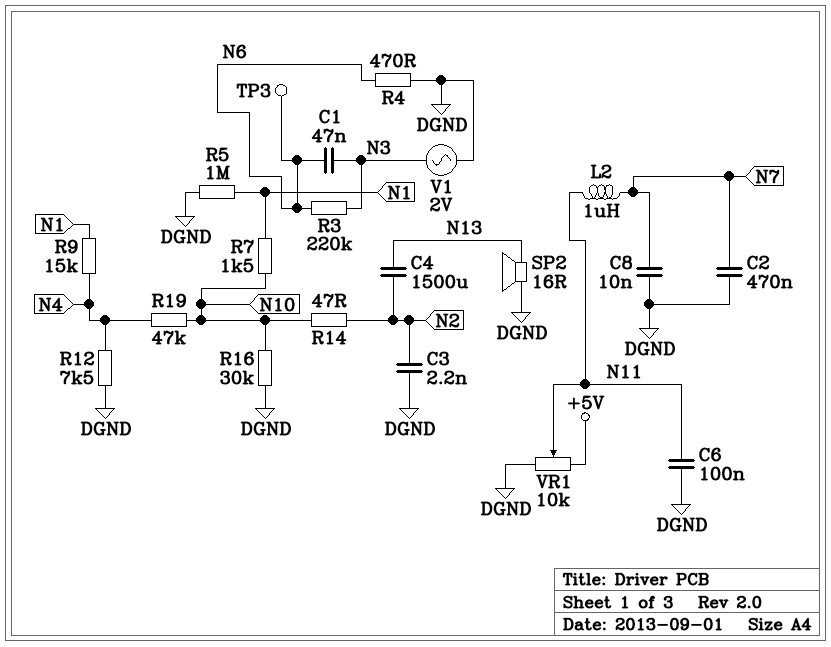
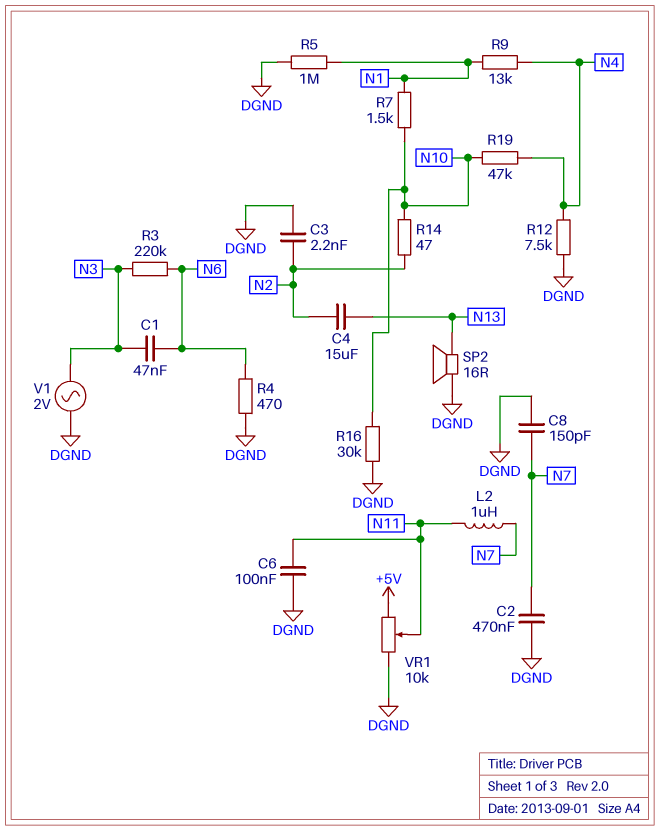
C4: 1500uF (N2, N13) -> 15uF (N2, N13)
C8: 10nF (DGND, N7) -> 150pF (DGND, N7)
R9: 15k (N1, N4) -> 13k (N1, N4)
TP3: test point (N6) -> none

